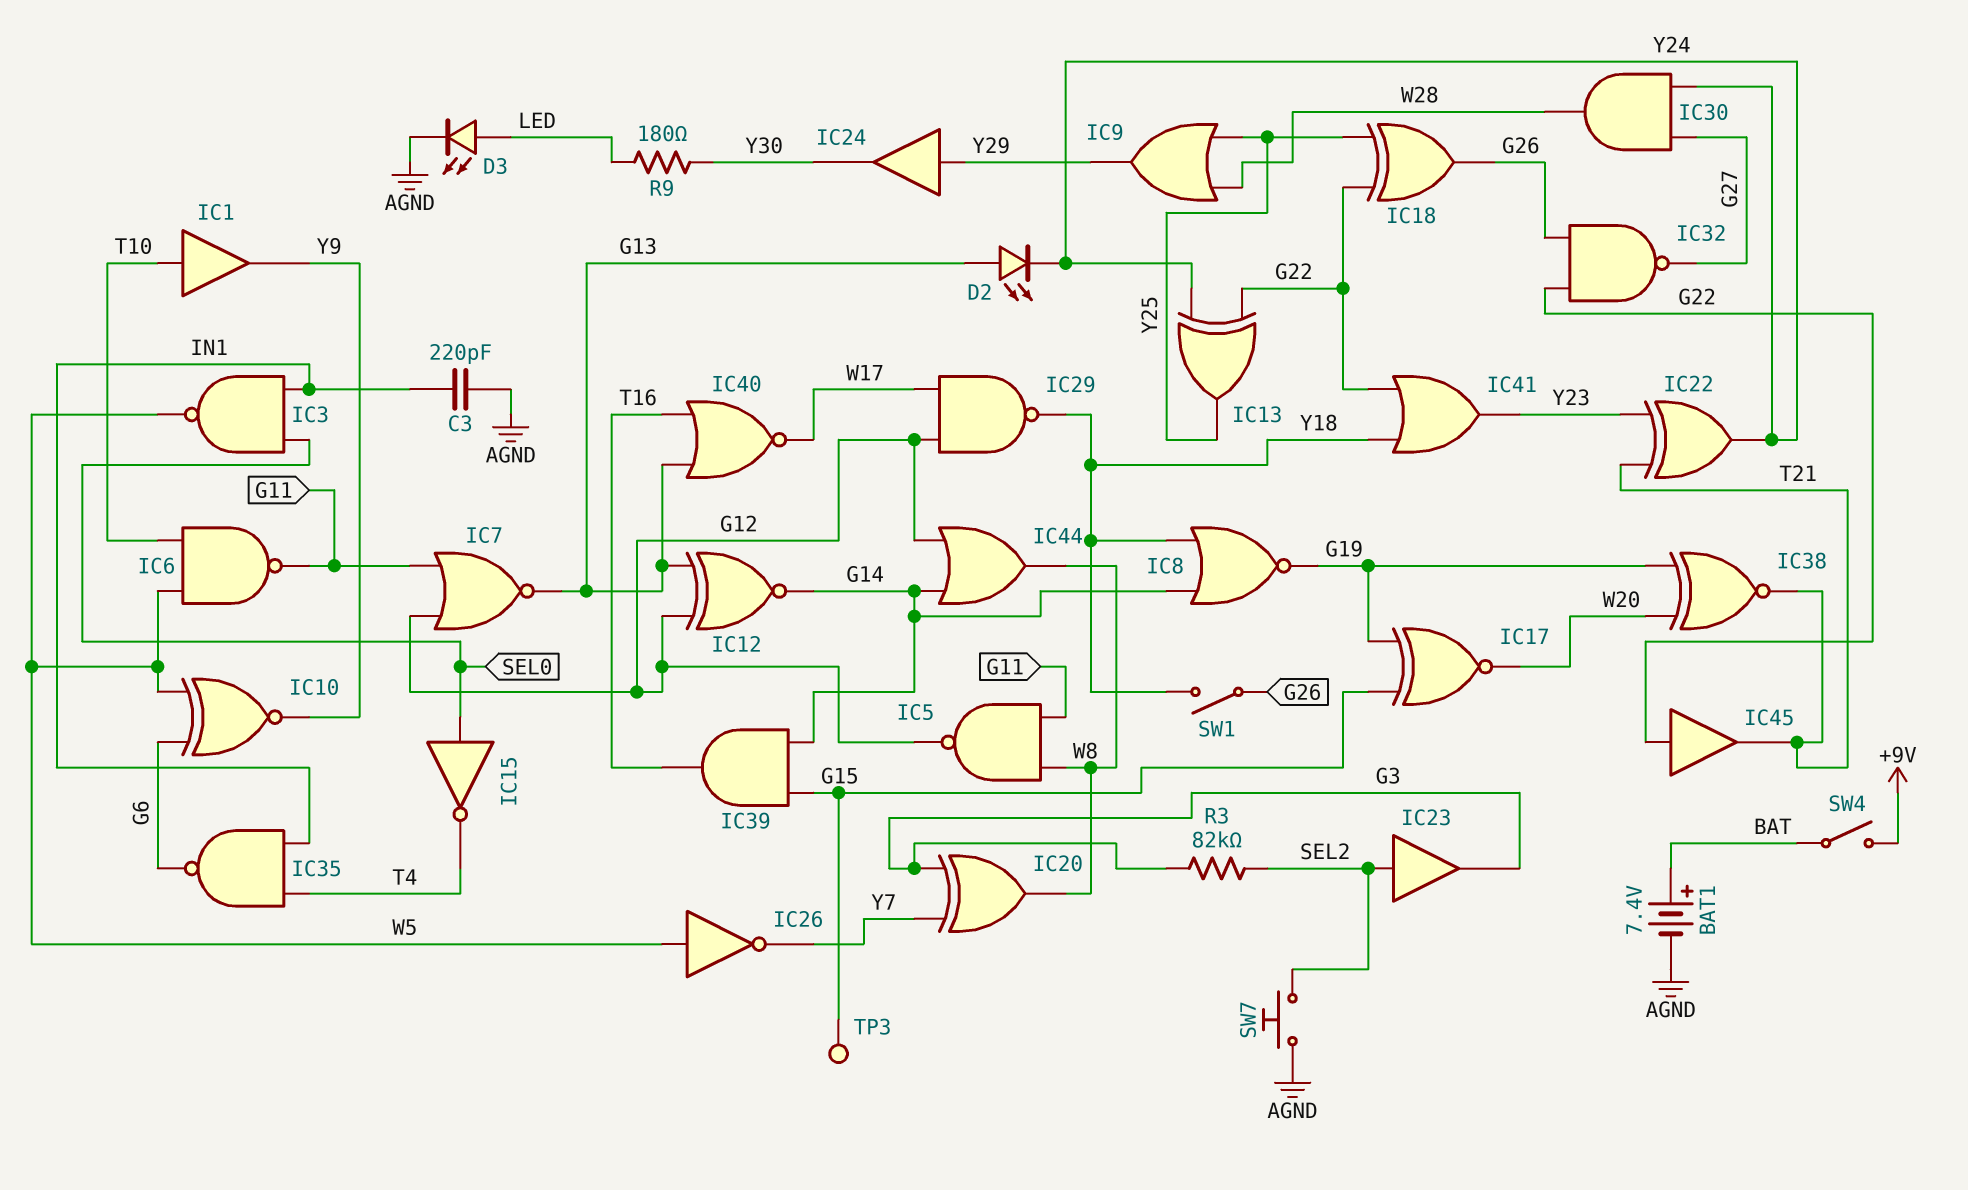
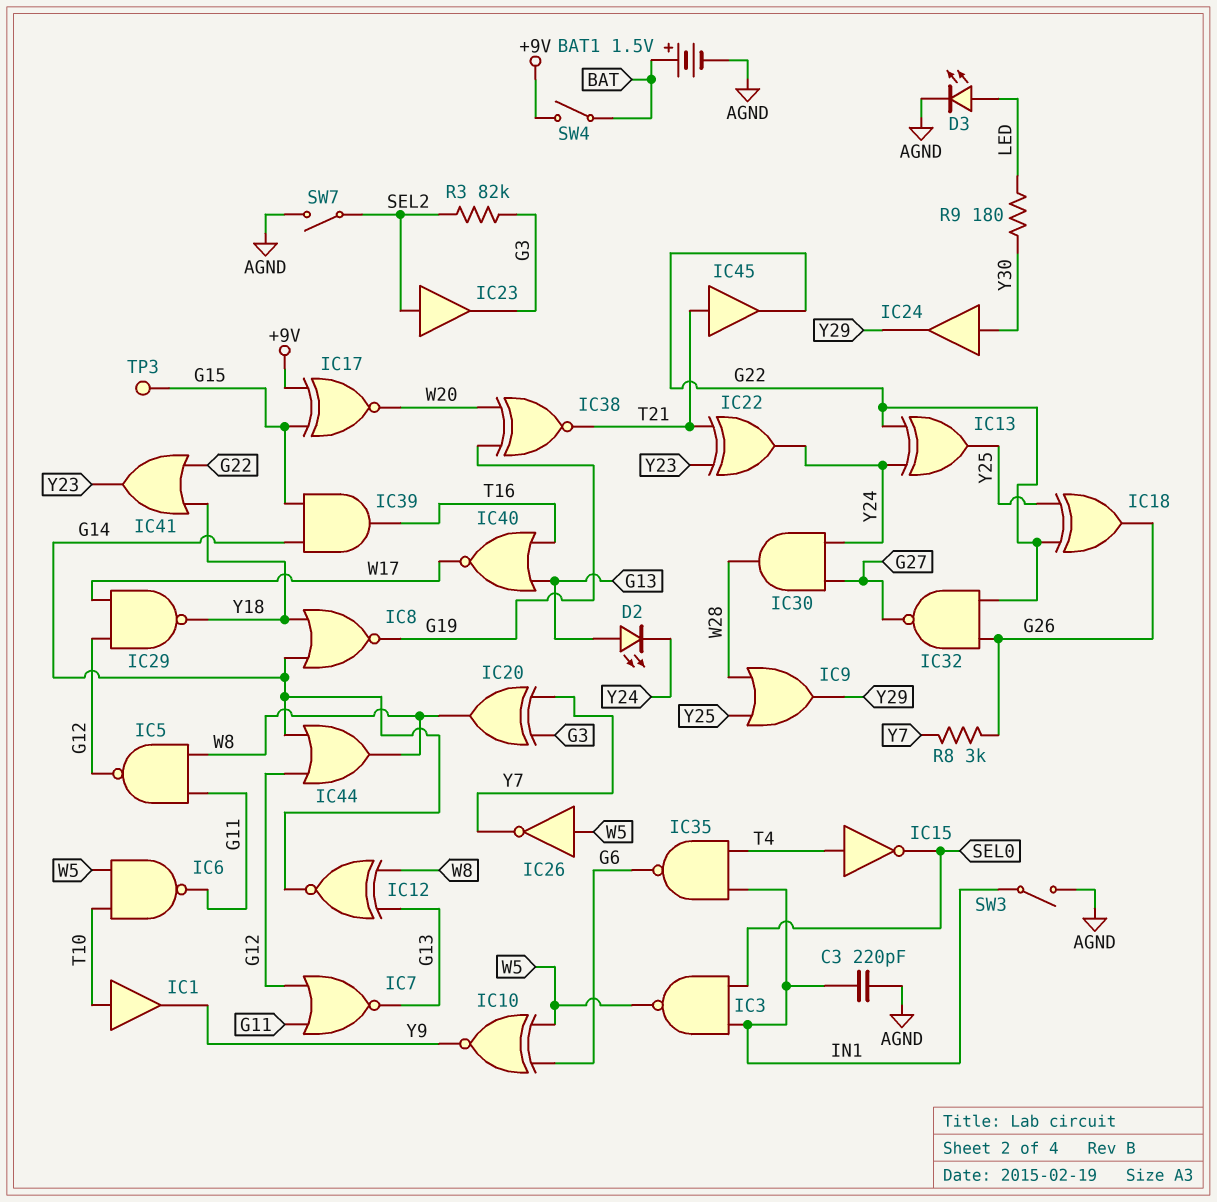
BAT1: 7.4V (plus BAT, minus AGND) -> 1.5V (plus BAT, minus AGND)
IC12: XNOR (in G12, in G13, out G14) -> XNOR (in G13, in W8, out G14)
IC15: NOT (in SEL0, out T4) -> NOT (in T4, out SEL0)
IC17: XNOR (in G15, in G19, out W20) -> XNOR (in +9V, in G15, out W20)
IC24: buffer (in Y29, out Y30) -> buffer (in Y30, out Y29)
IC45: buffer (in G22, out T21) -> buffer (in T21, out G22)
R8: none -> 3k (G26, Y7)
SW1: switch (G26, Y18) -> none
SW3: none -> switch (AGND, IN1)
SW7: button (AGND, SEL2) -> switch (AGND, SEL2)

